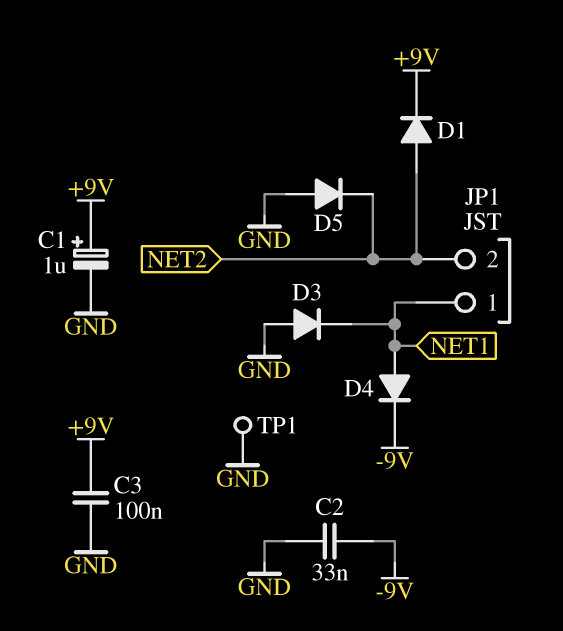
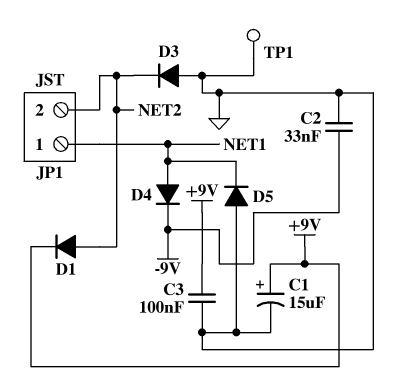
C1: 1uF (plus +9V, minus GND) -> 15uF (plus +9V, minus GND)
D3: diode (A GND, K NET1) -> diode (A GND, K NET2)
D5: diode (A GND, K NET2) -> diode (A GND, K NET1)

